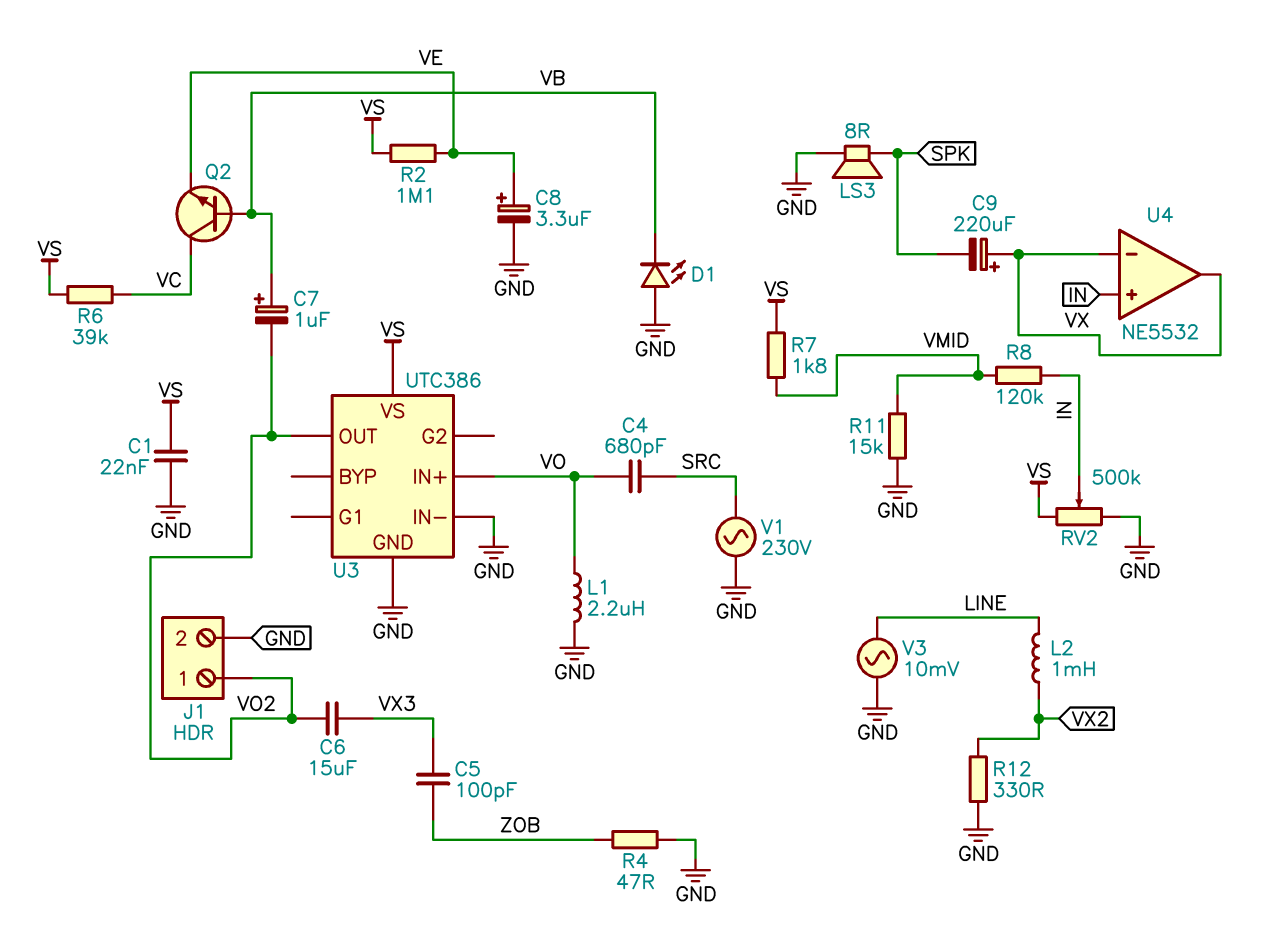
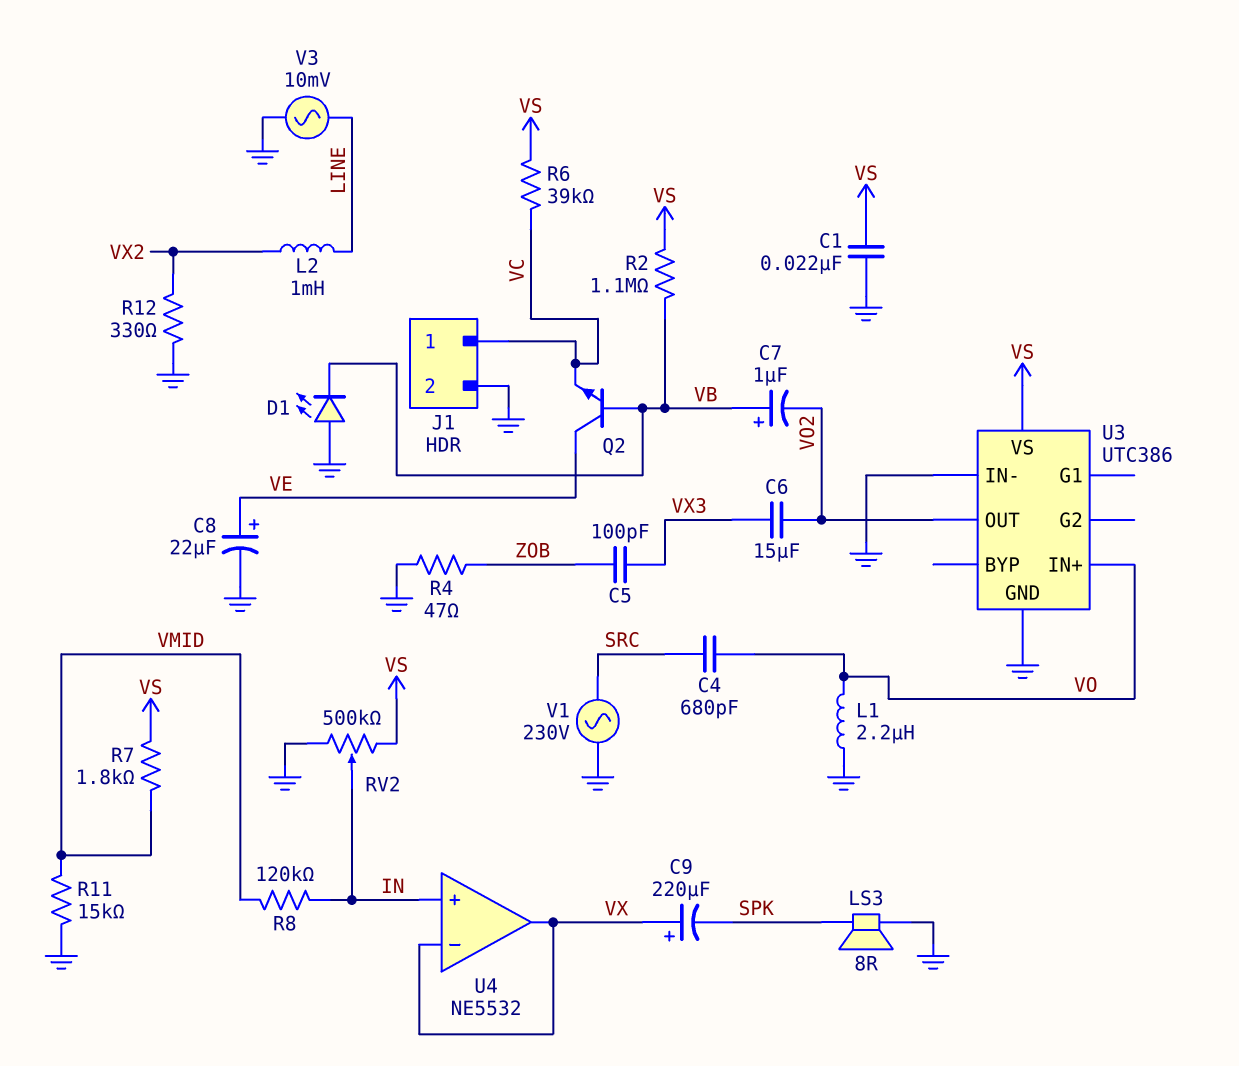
C8: 3.3uF (plus VE, minus GND) -> 22uF (plus VE, minus GND)
J1 pin 1: VO2 -> VC
Q2: NPN (B VB, C VC, E VE) -> NPN (B VB, C VE, E VC)
R2: 1.1M (VE, VS) -> 1.1M (VB, VS)

